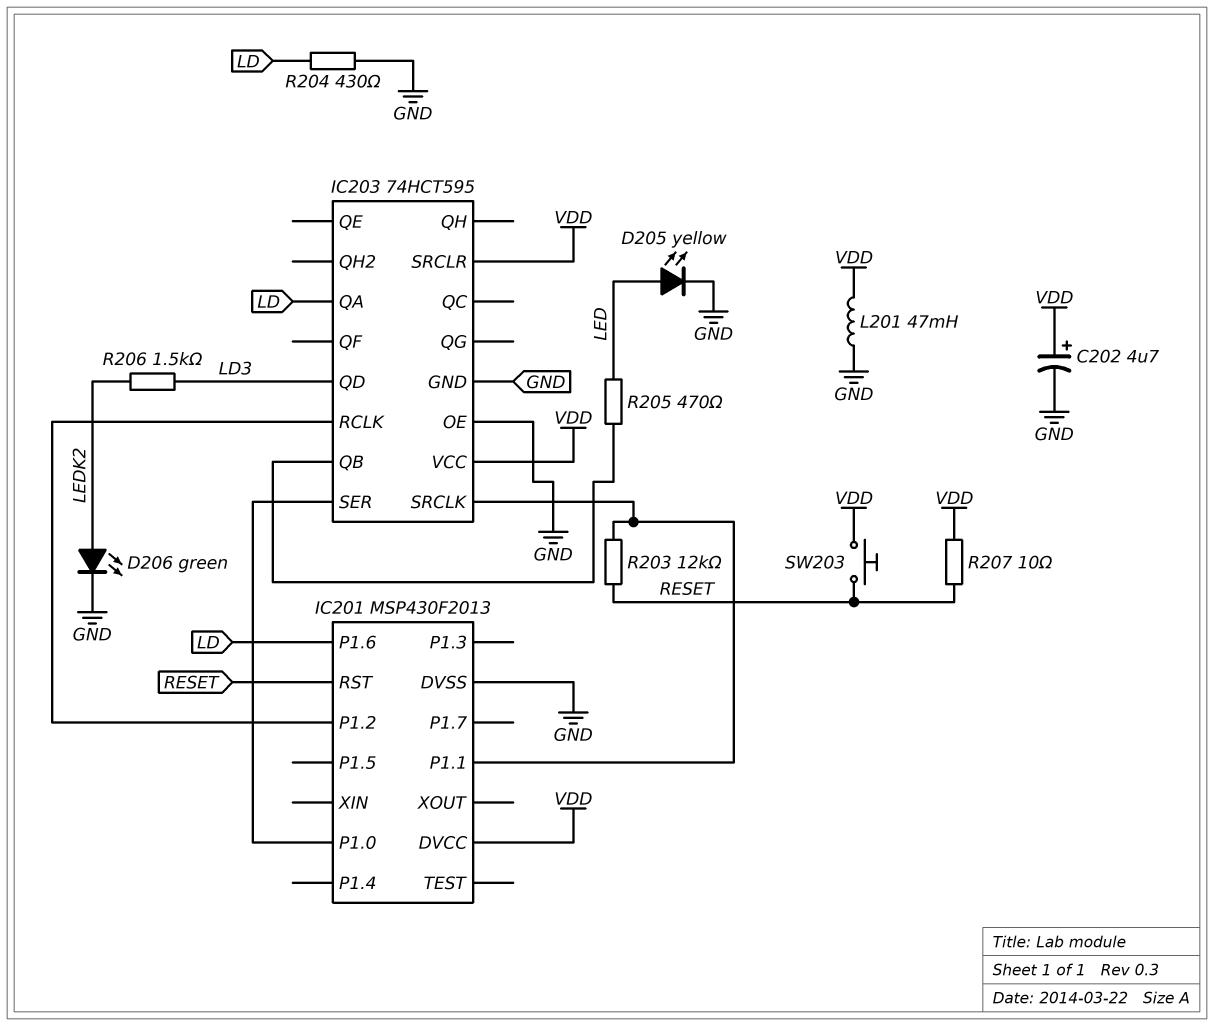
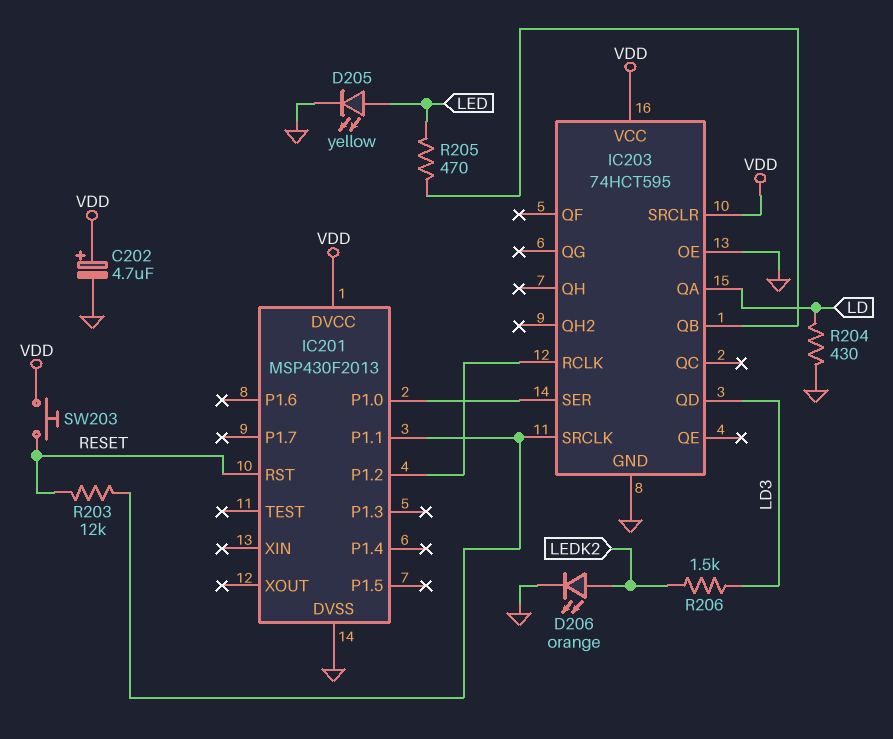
D206: LED green (A LEDK2, K GND) -> LED orange (A LEDK2, K GND)
IC201 pin P1.6: LD -> none
L201: 47mH (GND, VDD) -> none
R207: 10 (RESET, VDD) -> none

